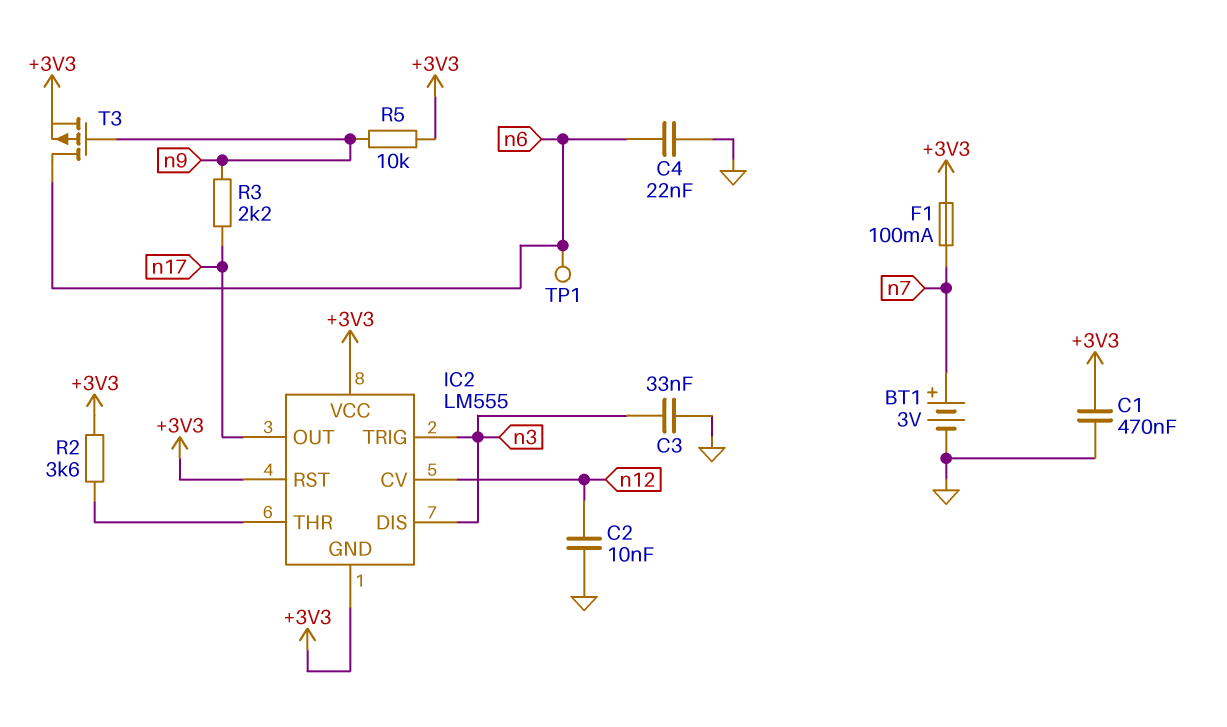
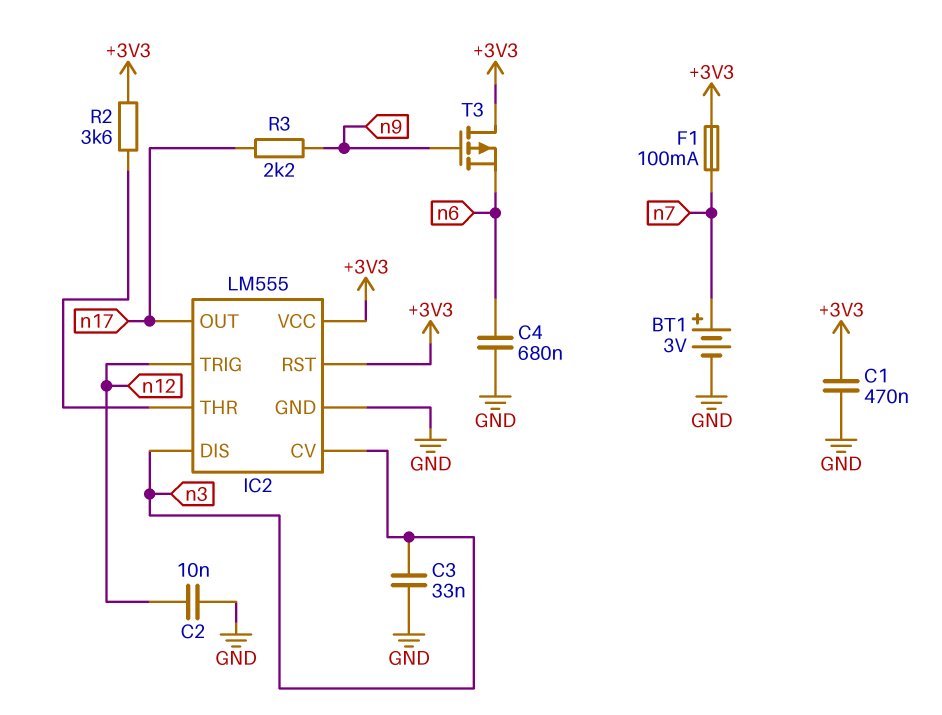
C4: 22nF (GND, n6) -> 680nF (GND, n6)
IC2 pin CV: n12 -> n3
IC2 pin GND: +3V3 -> GND
IC2 pin TRIG: n3 -> n12
R5: 10k (+3V3, n9) -> none
T3: PMOS (G n9, D n6, S +3V3) -> PMOS (G n9, D +3V3, S n6)
TP1: test point (n6) -> none

